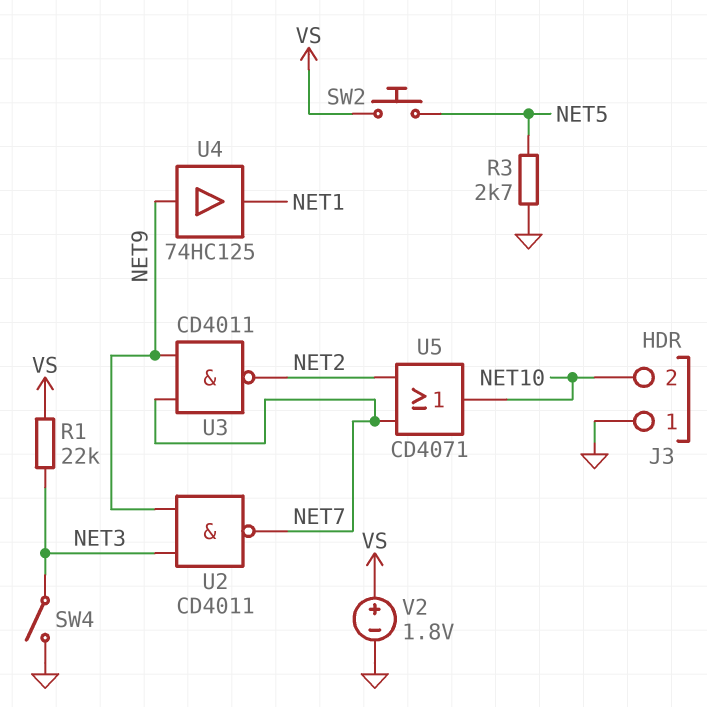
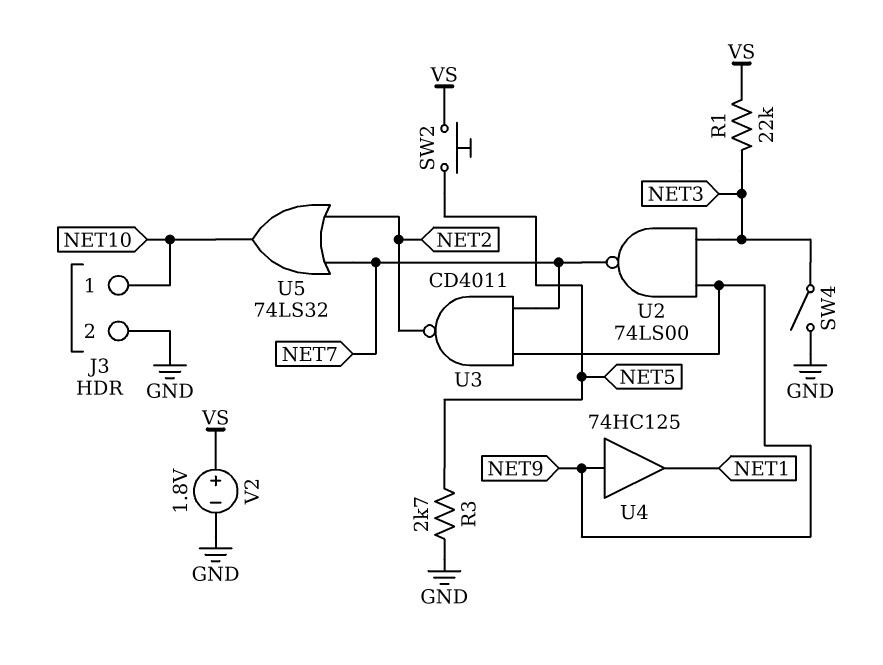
J3 pin 1: GND -> NET10
J3 pin 2: NET10 -> GND
U2: NAND CD4011 (in NET3, in NET9, out NET7) -> NAND 74LS00 (in NET3, in NET9, out NET7)
U5: OR CD4071 (in NET2, in NET7, out NET10) -> OR 74LS32 (in NET2, in NET7, out NET10)

